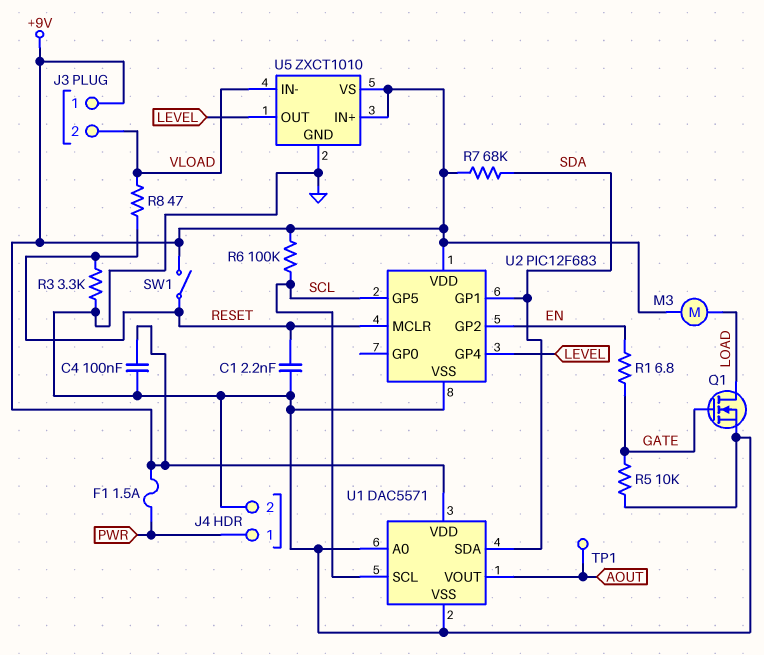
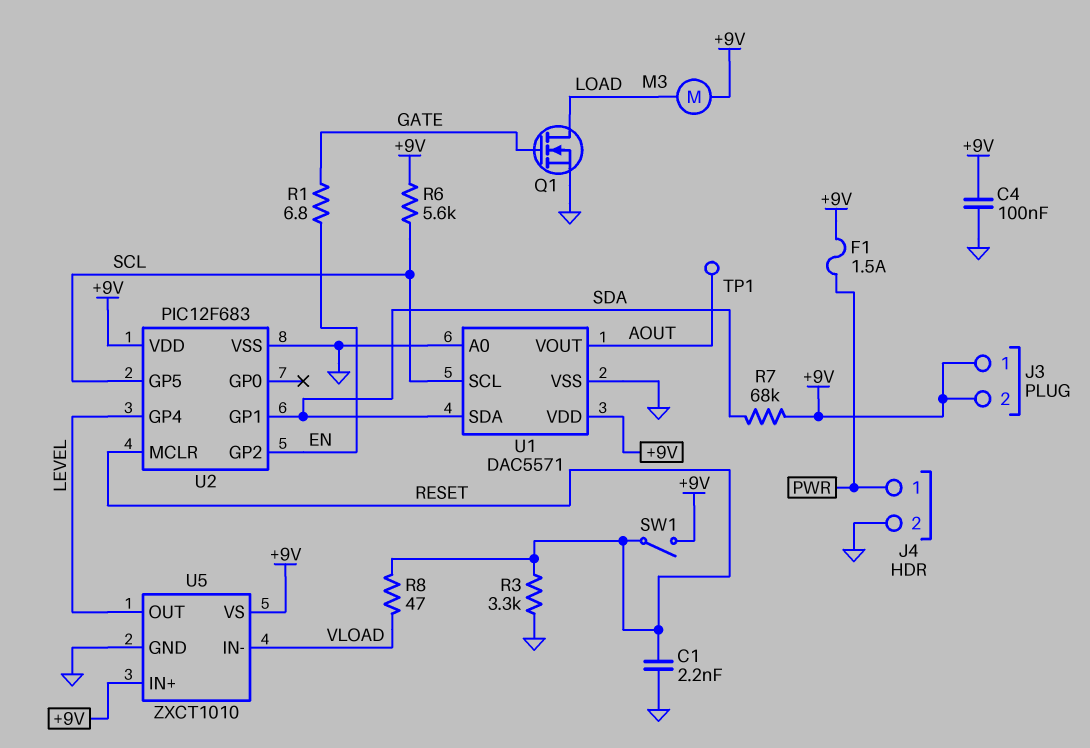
J3 pin 2: VLOAD -> +9V
R5: 10k (GATE, GND) -> none
R6: 100k (+9V, SCL) -> 5.6k (+9V, SCL)

